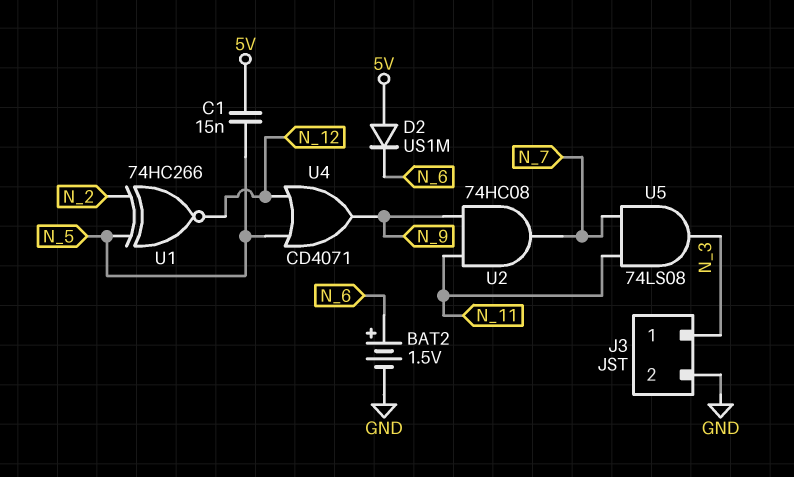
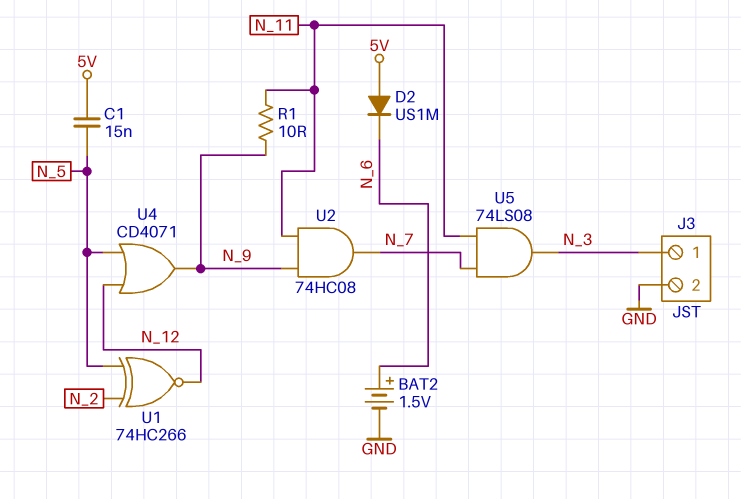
R1: none -> 10 (N_9, N_11)

